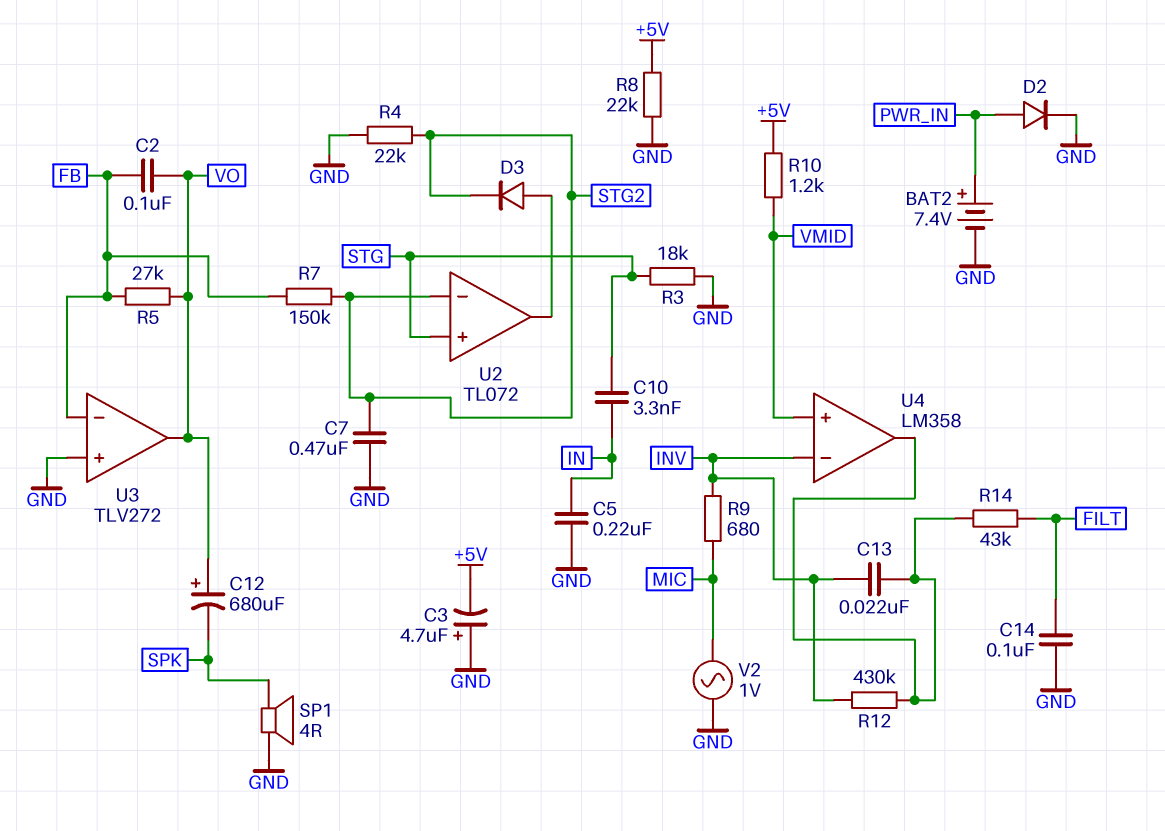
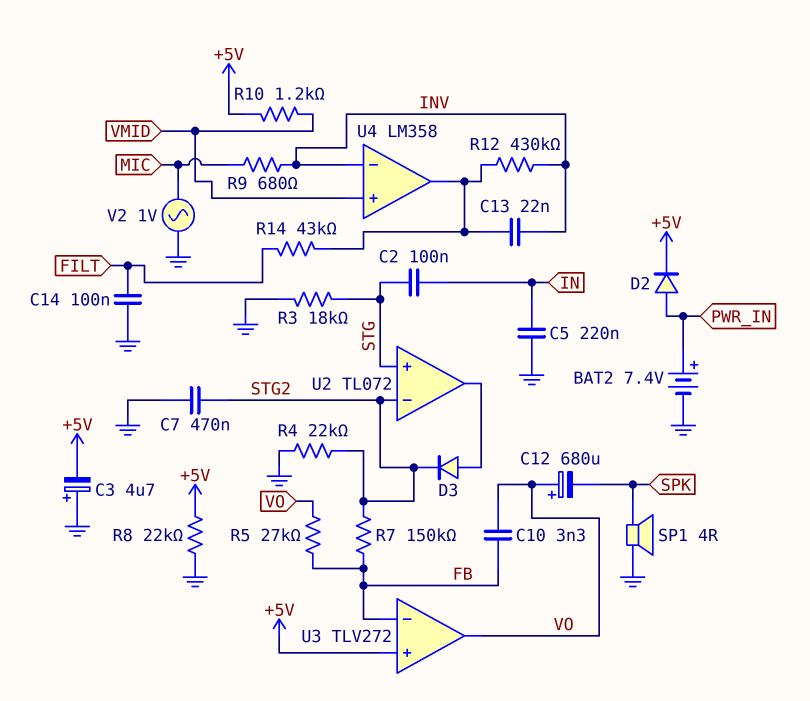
C2: 100nF (FB, VO) -> 100nF (IN, STG)
C10: 3.3nF (IN, STG) -> 3.3nF (FB, VO)
D2: diode (A PWR_IN, K GND) -> diode (A PWR_IN, K +5V)
U3 pin in+: GND -> +5V

